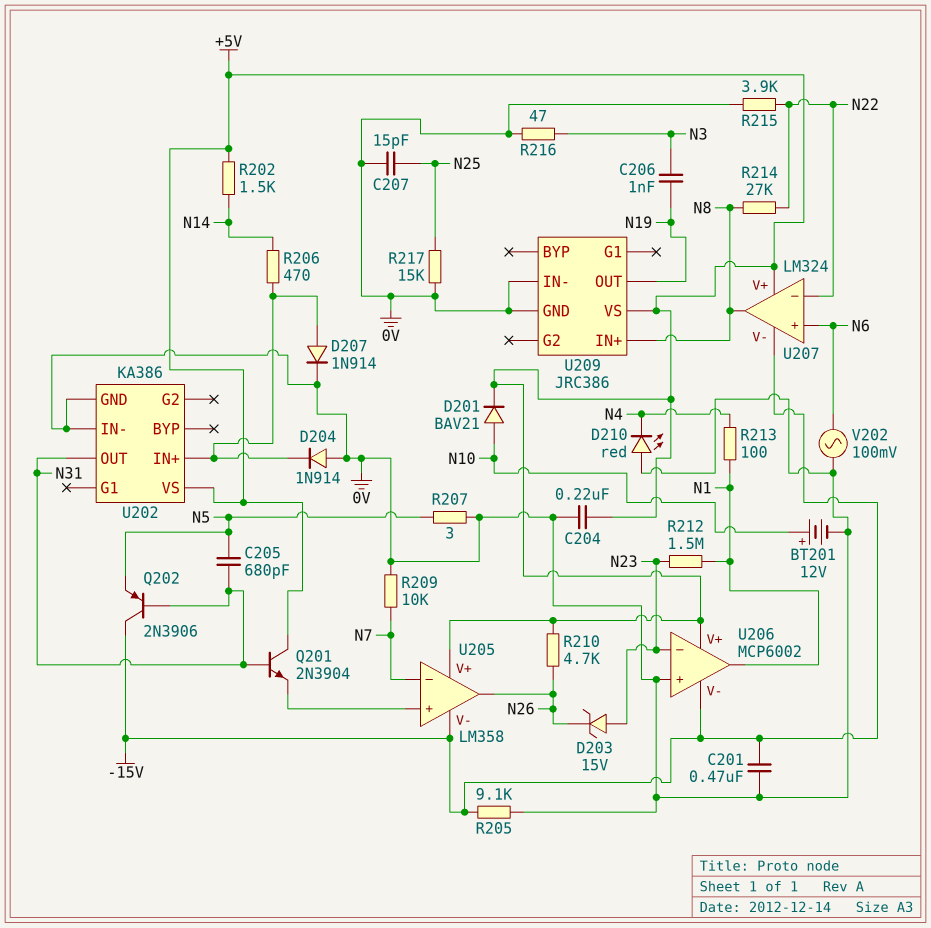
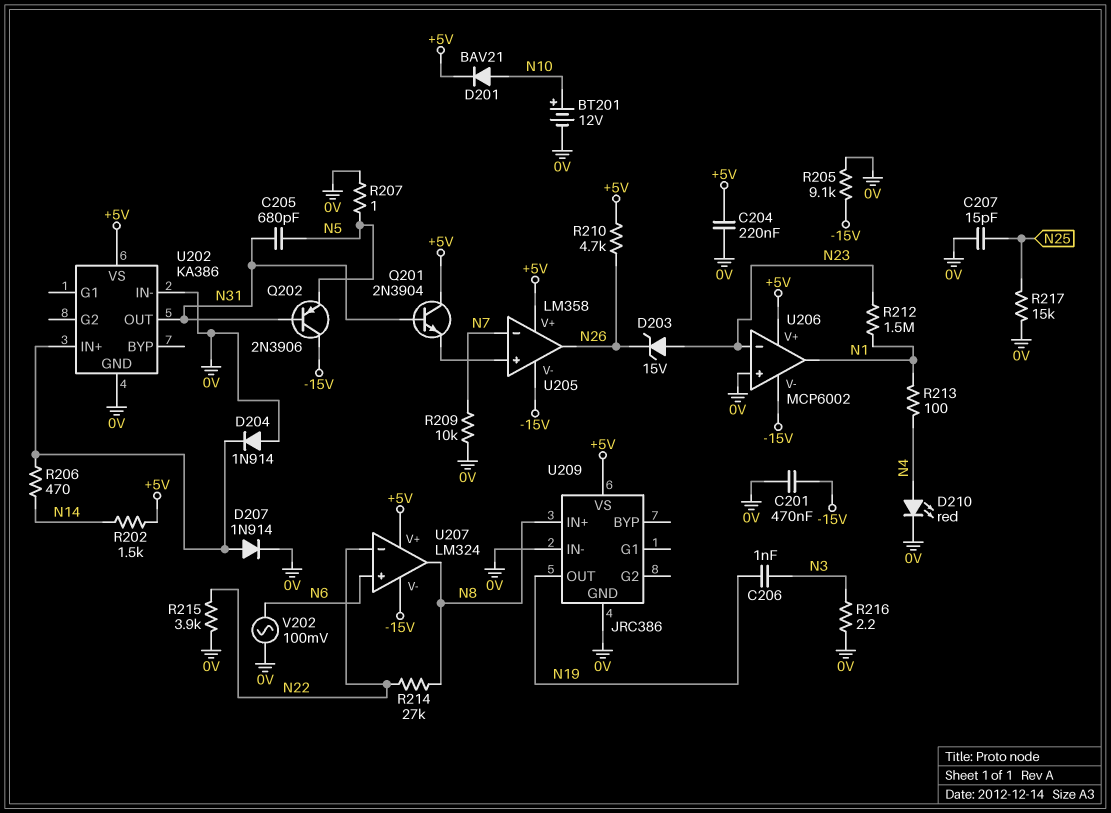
D210: LED red (A 0V, K N4) -> LED red (A N4, K 0V)
R207: 3 (0V, N5) -> 1 (0V, N5)
R216: 47 (0V, N3) -> 2.2 (0V, N3)

